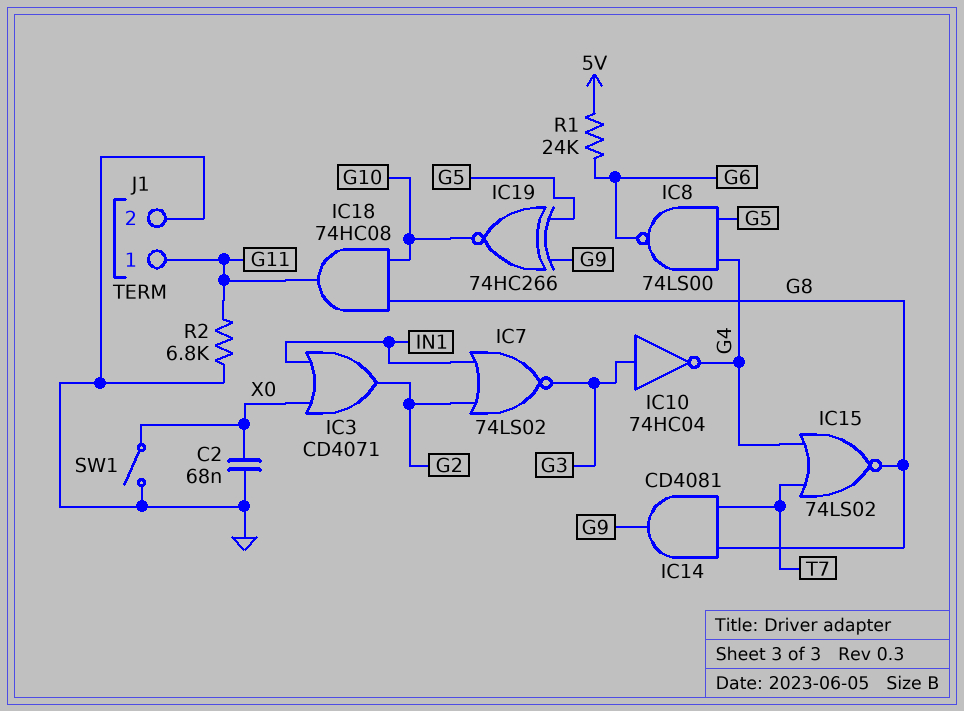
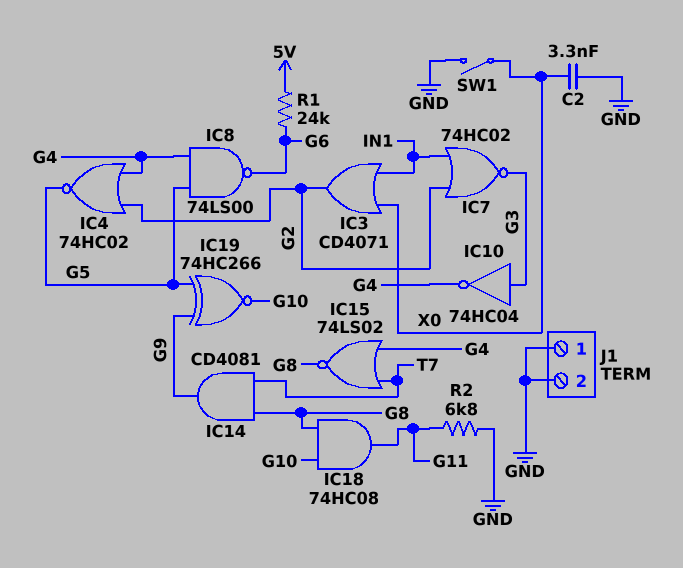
C2: 68nF (GND, X0) -> 3.3nF (GND, X0)
IC4: none -> NOR 74HC02 (in G2, in G4, out G5)
IC7: NOR 74LS02 (in G2, in IN1, out G3) -> NOR 74HC02 (in G2, in IN1, out G3)
J1 pin 1: G11 -> GND

